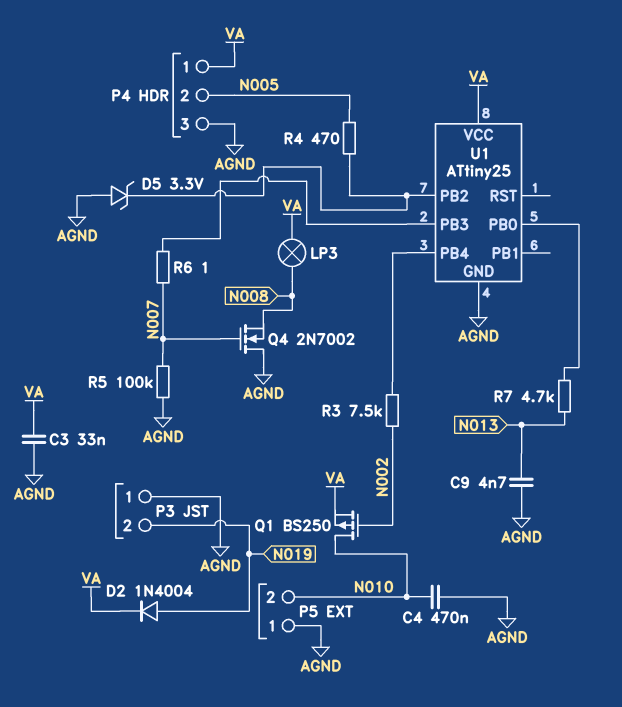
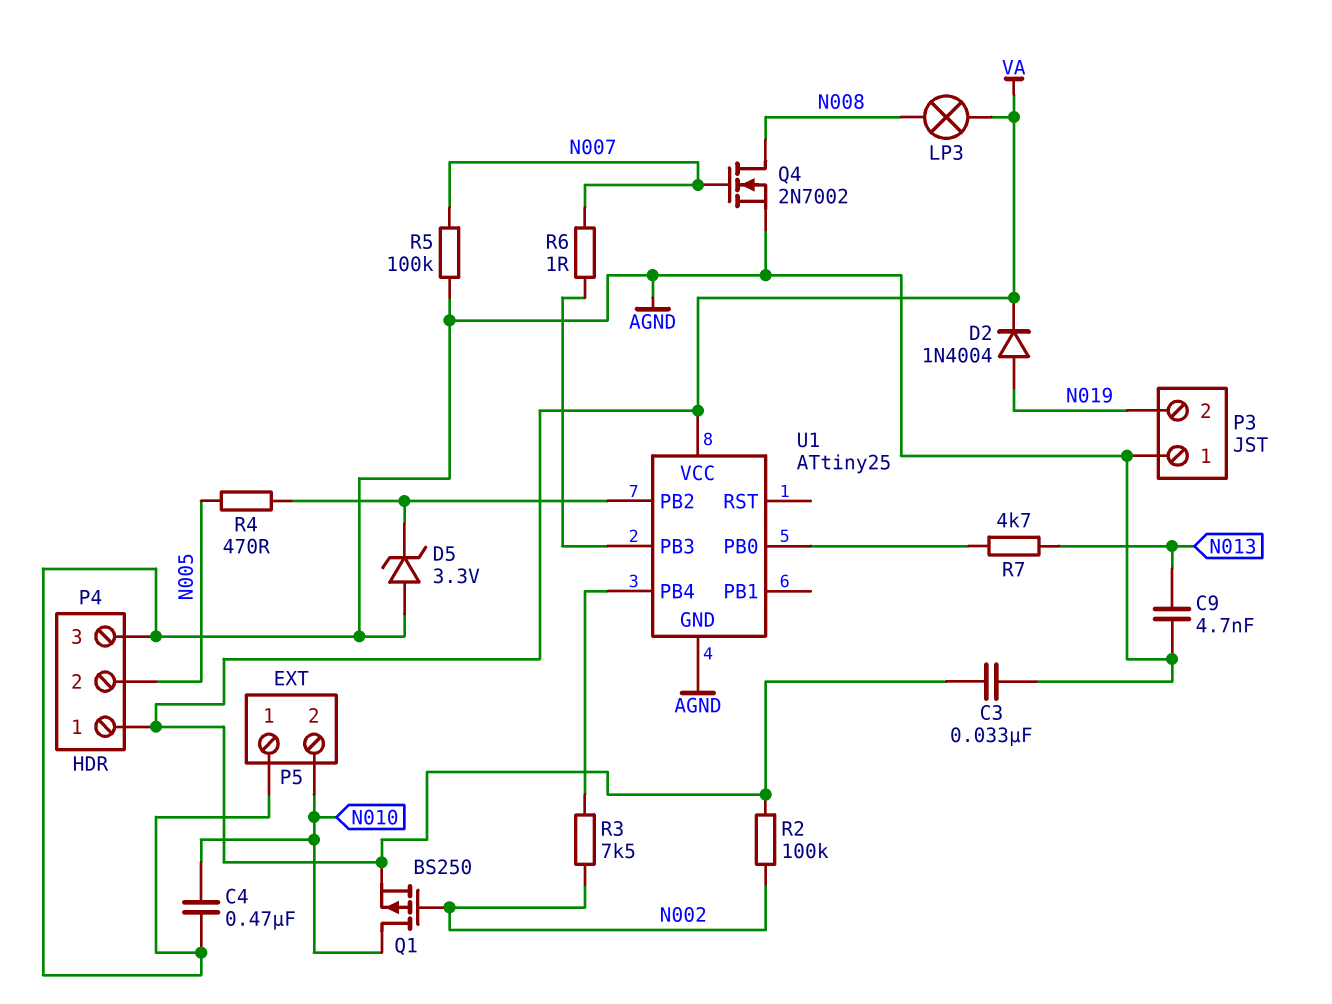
Q4: NMOS 2N7002 (G N007, D AGND, S N008) -> NMOS 2N7002 (G N007, D N008, S AGND)
R2: none -> 100k (N002, VA)

